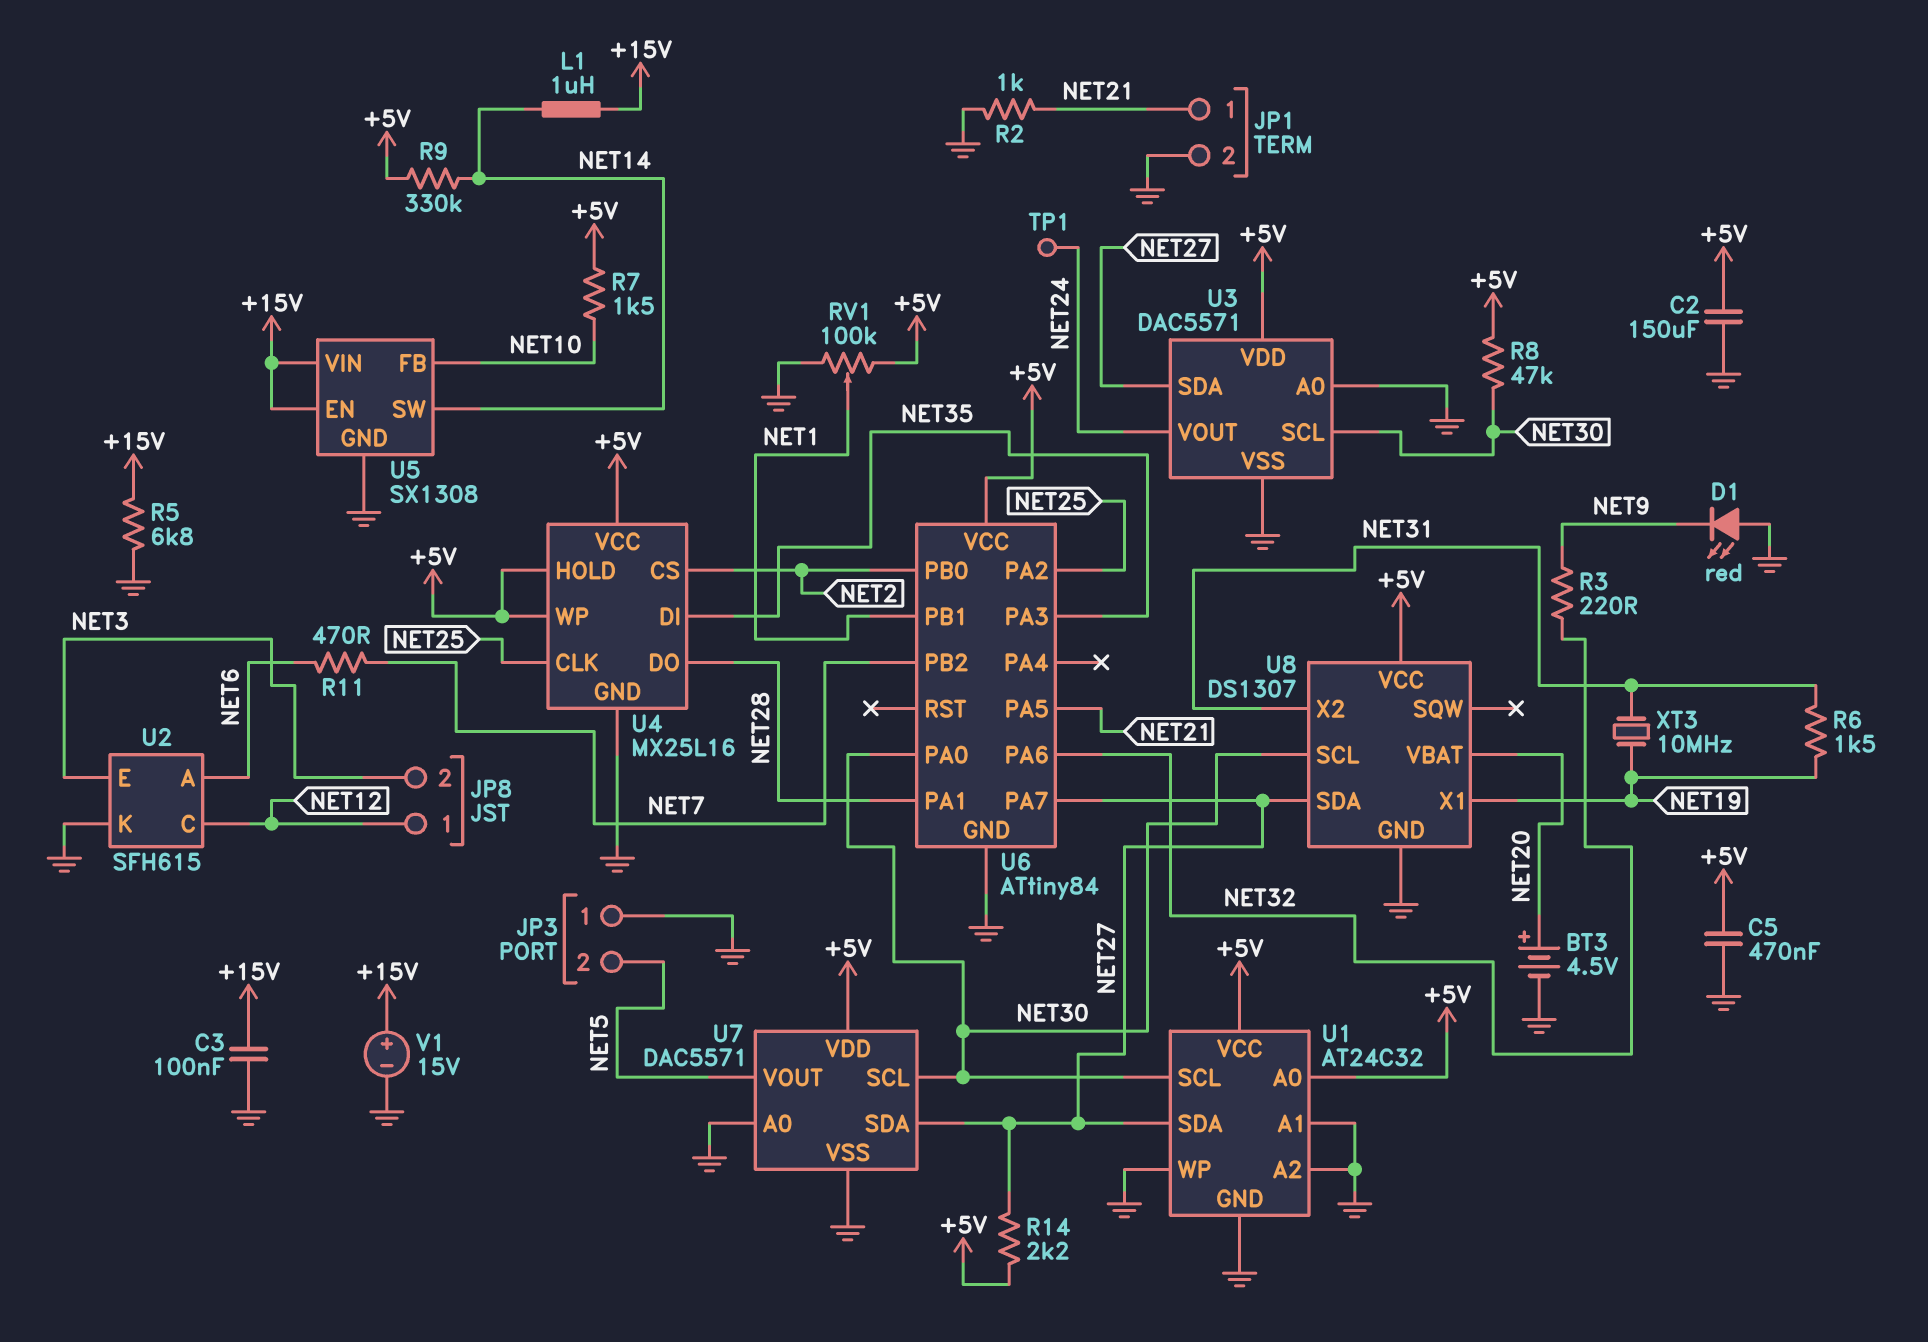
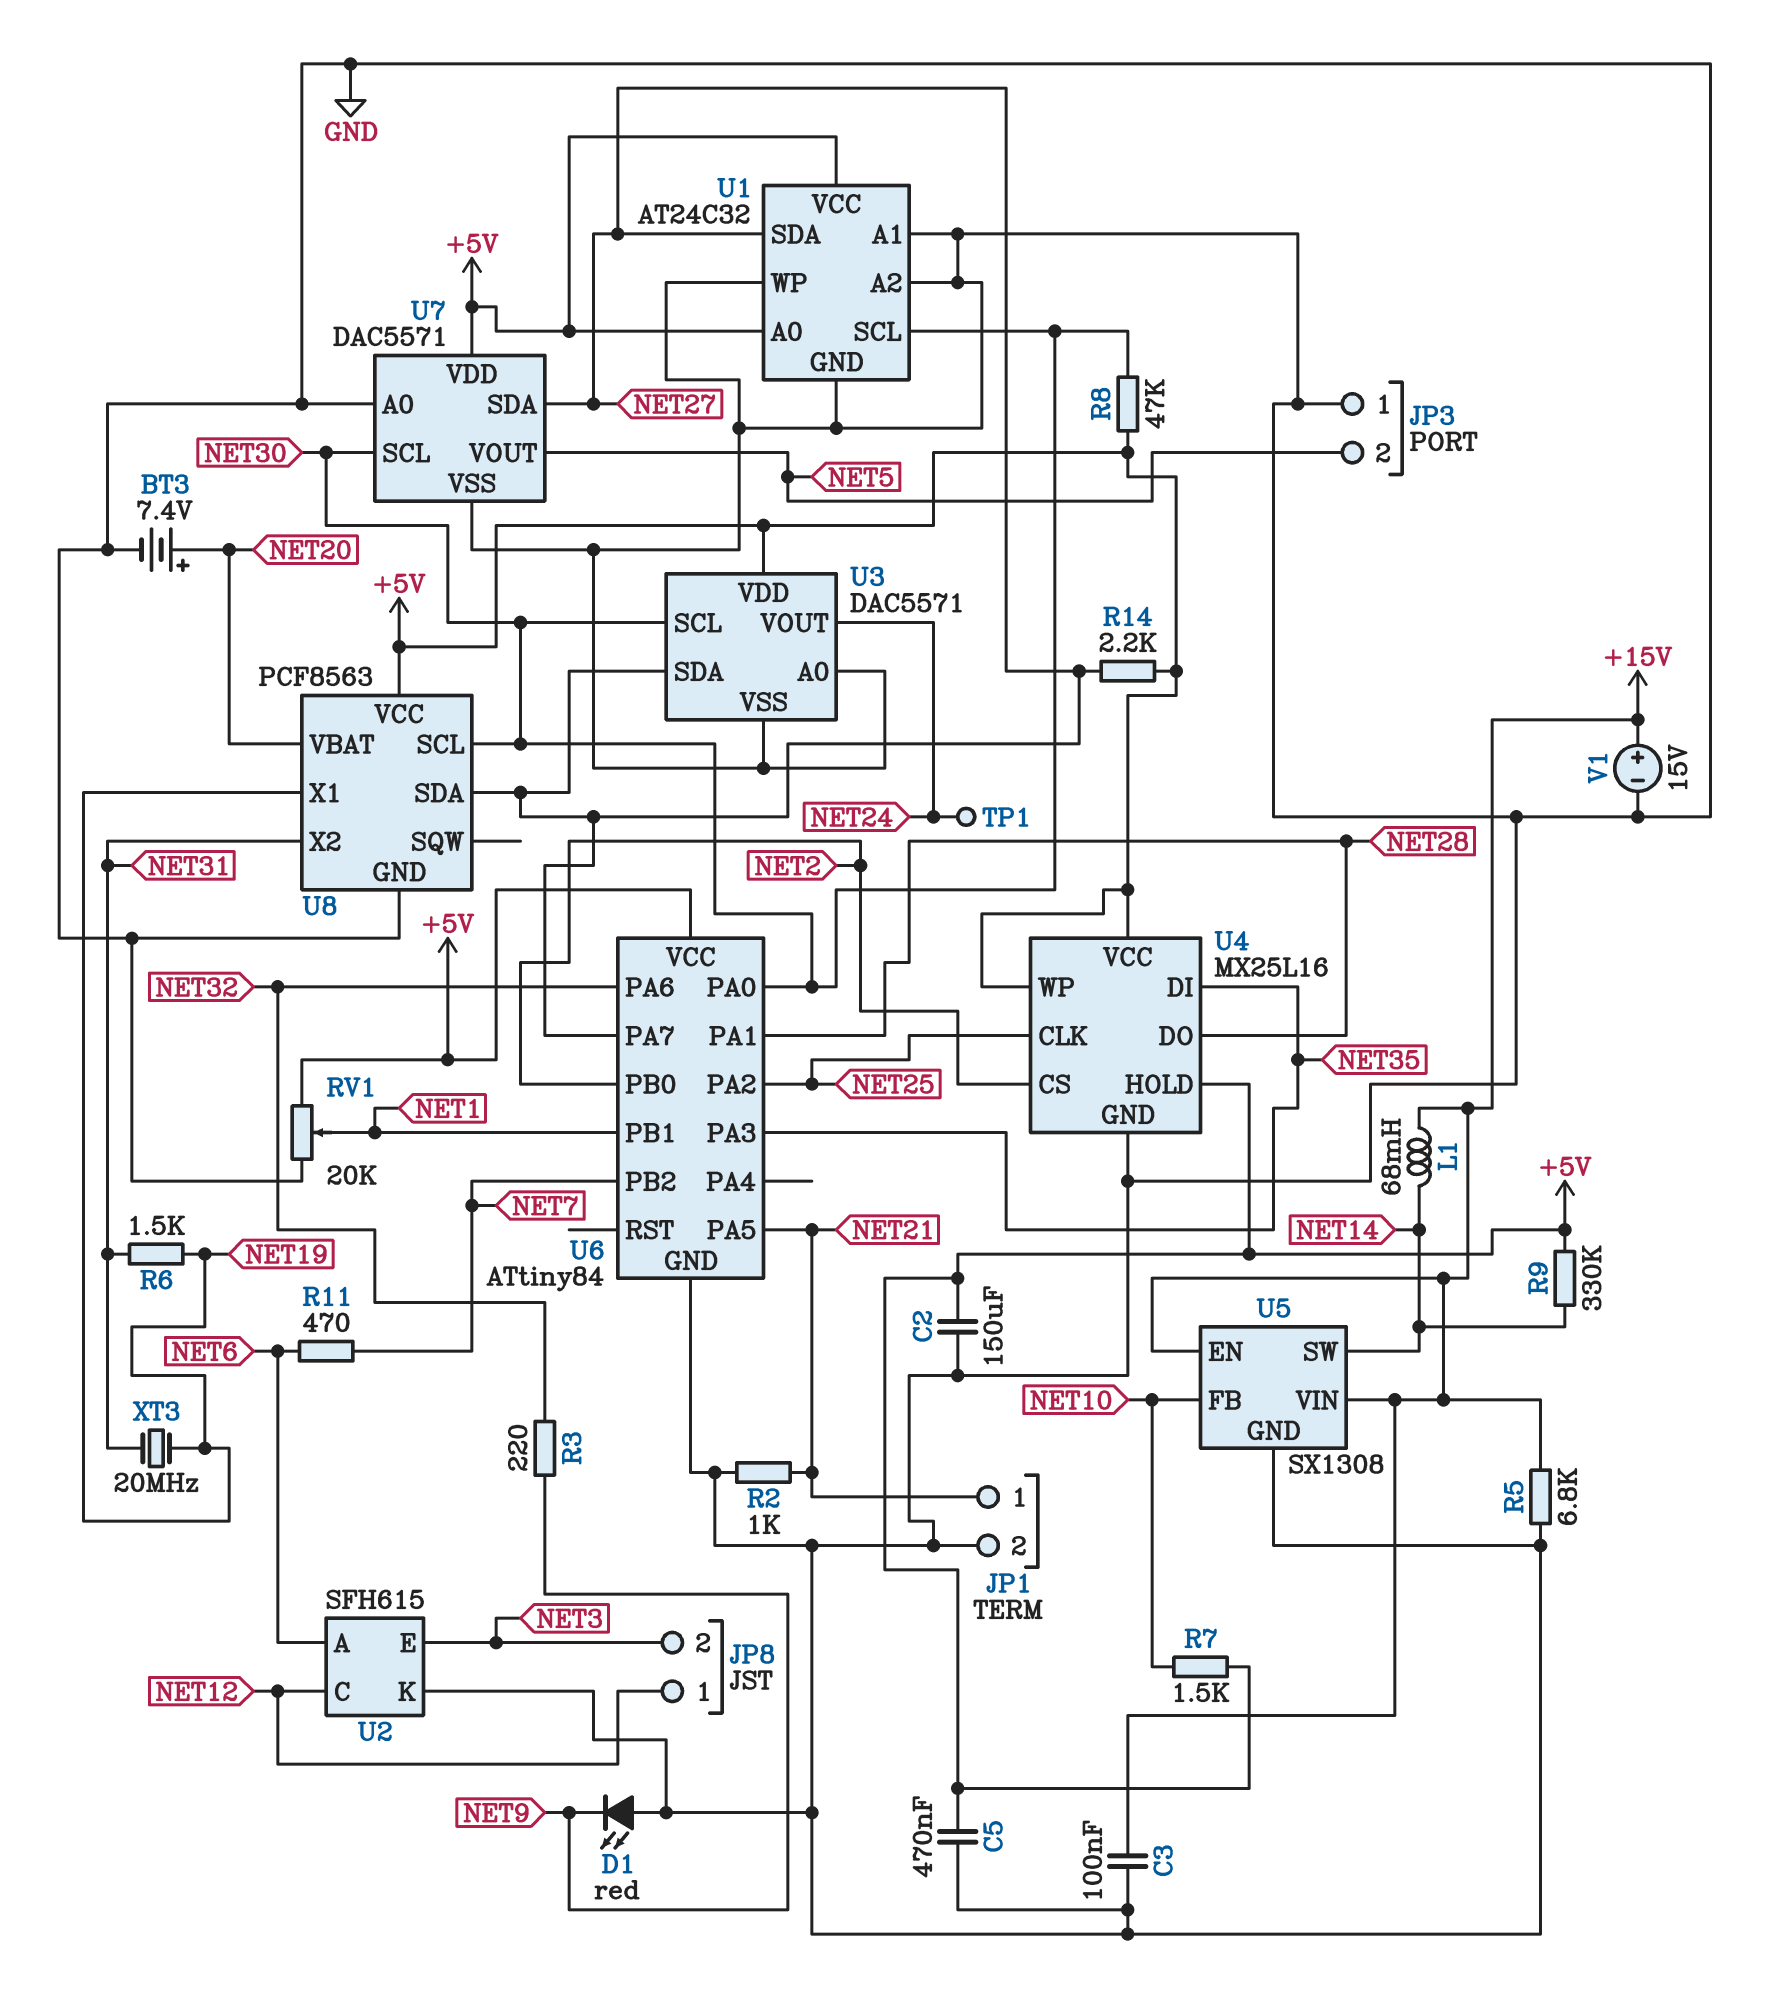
BT3: 4.5V (plus NET20, minus GND) -> 7.4V (plus NET20, minus GND)
L1: 1uH (+15V, NET14) -> 68mH (+15V, NET14)
RV1: 100k (+5V, GND, wiper NET1) -> 20k (+5V, GND, wiper NET1)
U8: DS1307 -> PCF8563
XT3: 10MHz (NET19, NET31) -> 20MHz (NET19, NET31)

